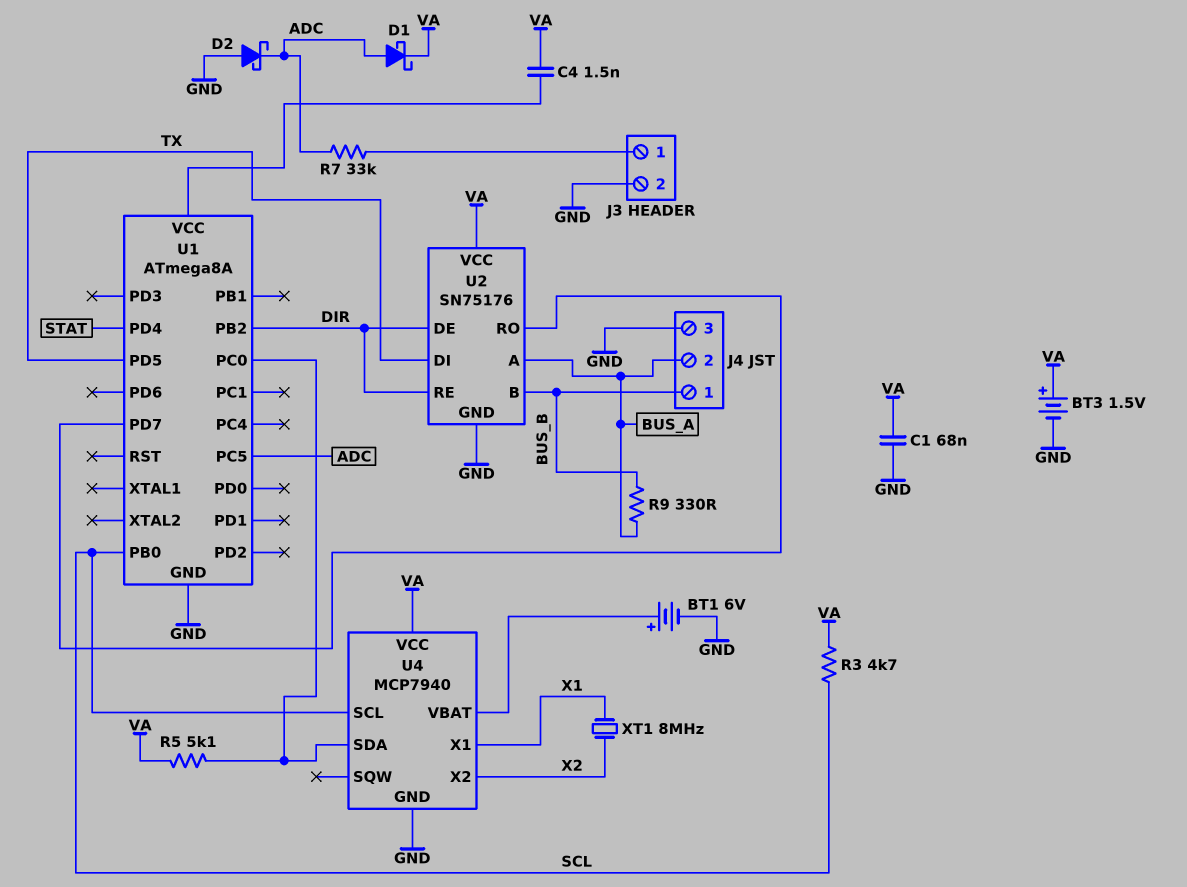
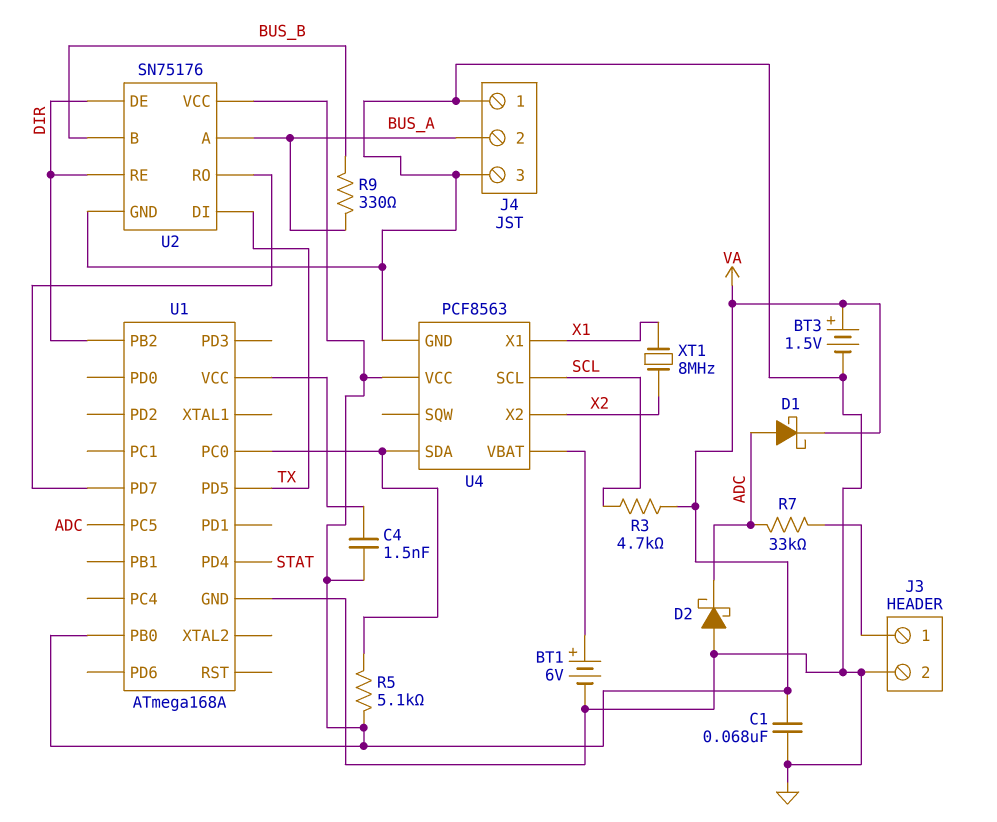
J4 pin 1: BUS_B -> GND
U1: ATmega8A -> ATmega168A
U1 pin PB0: SCL -> VA
U4: MCP7940 -> PCF8563

